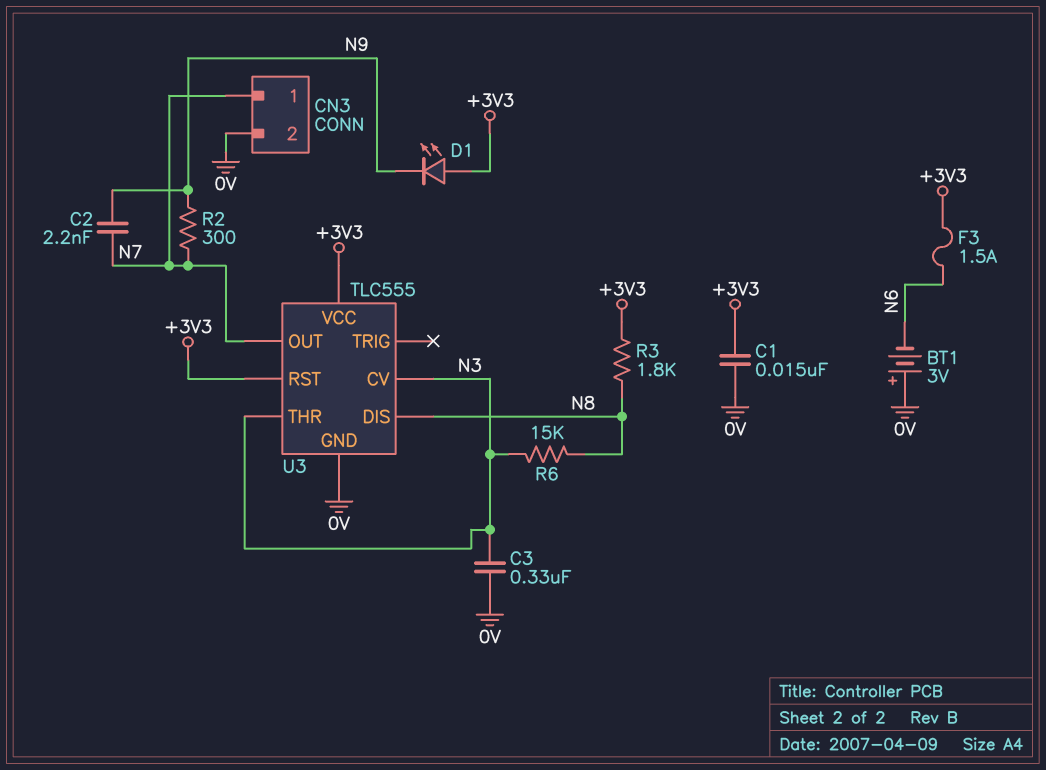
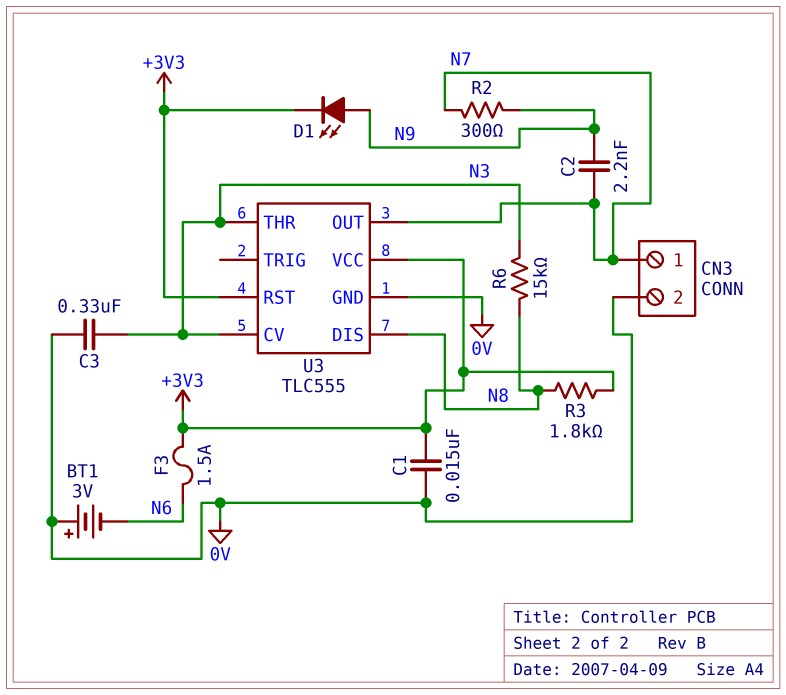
D1: LED (A +3V3, K N9) -> LED (A N9, K +3V3)

